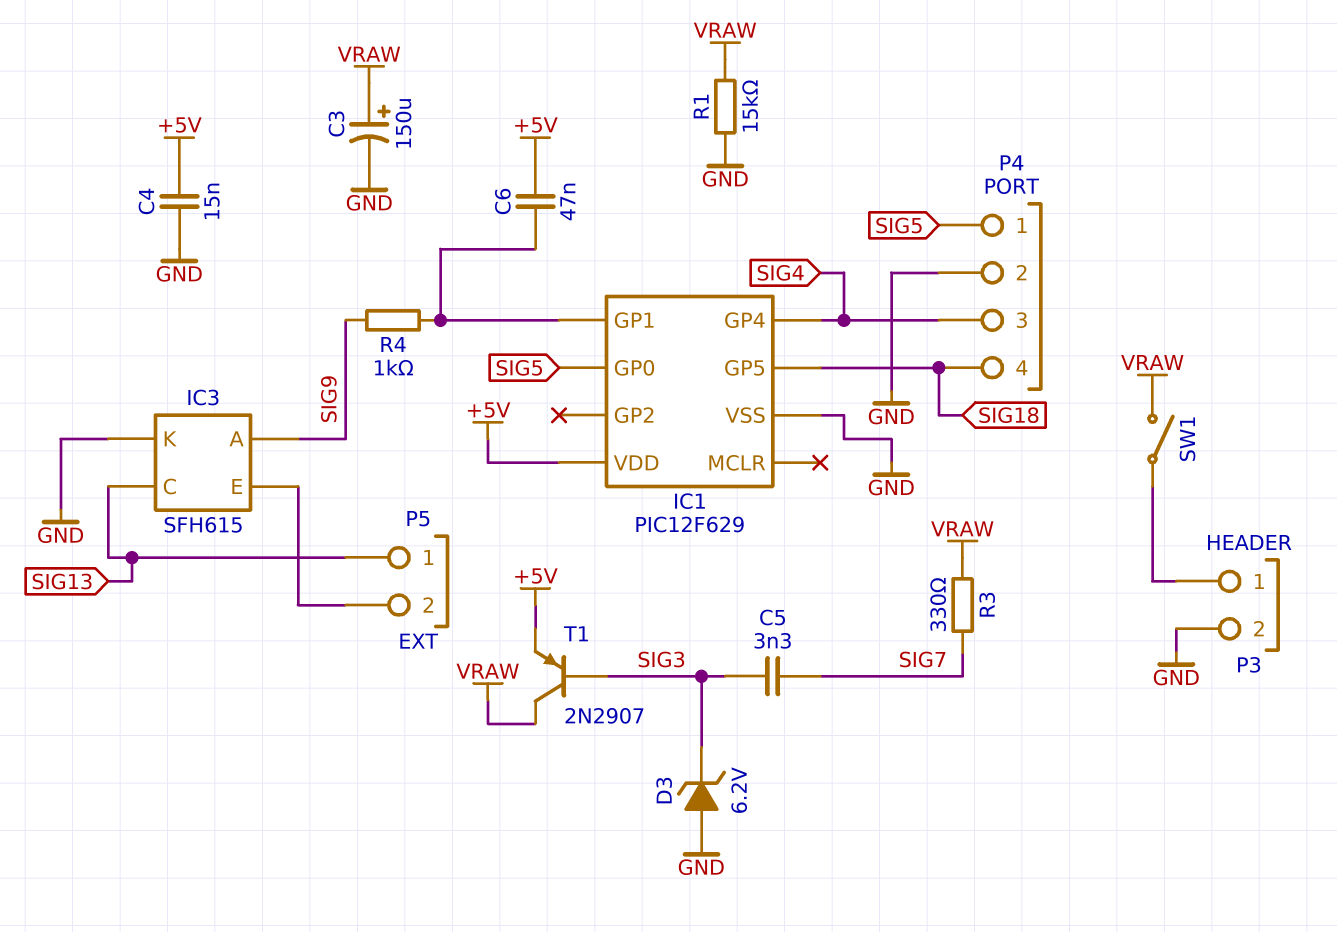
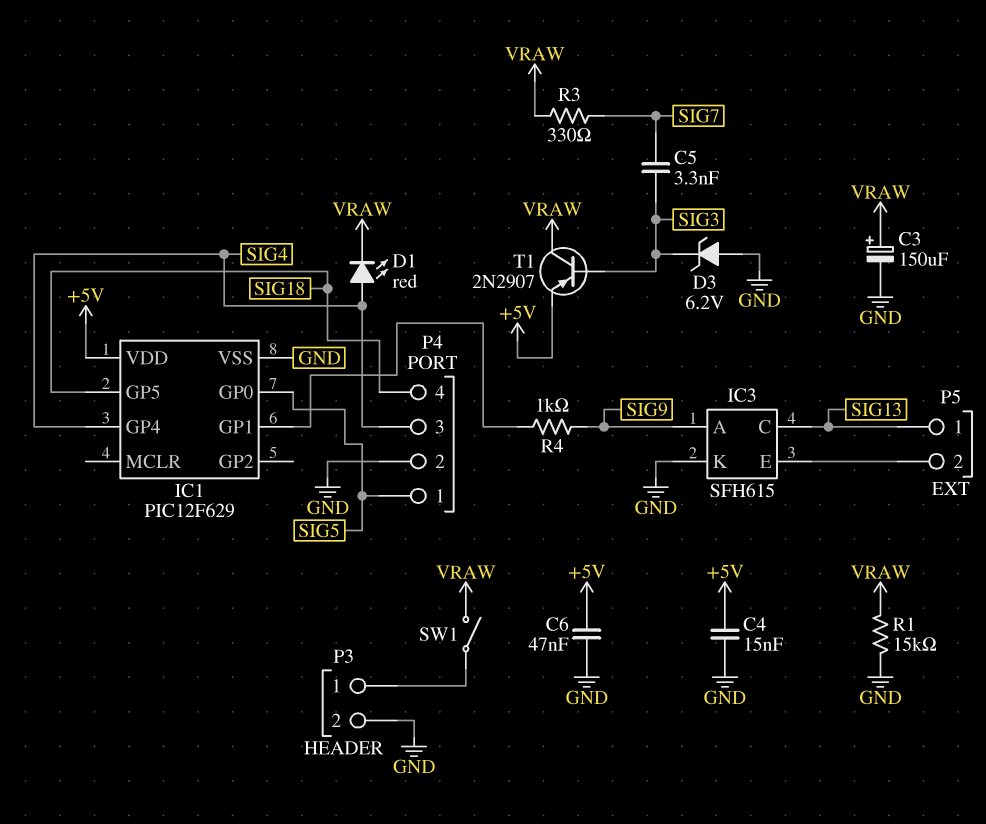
C6: 47nF (+5V, IC1/GP1) -> 47nF (+5V, GND)
D1: none -> LED red (A SIG4, K VRAW)

